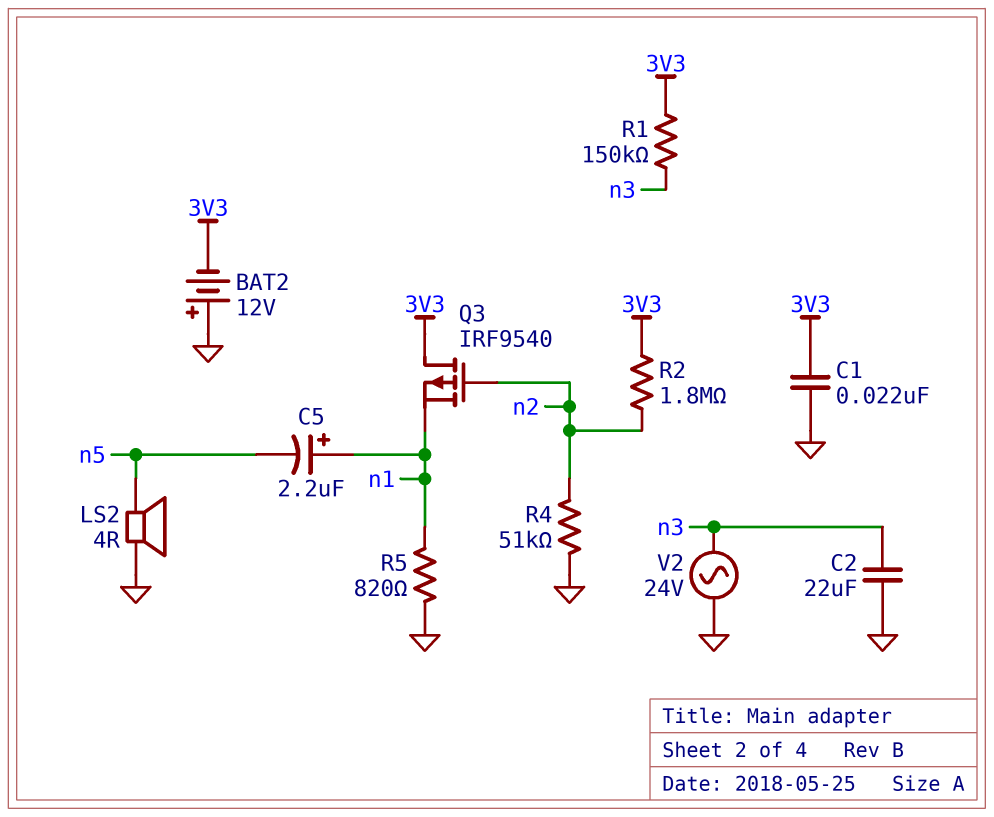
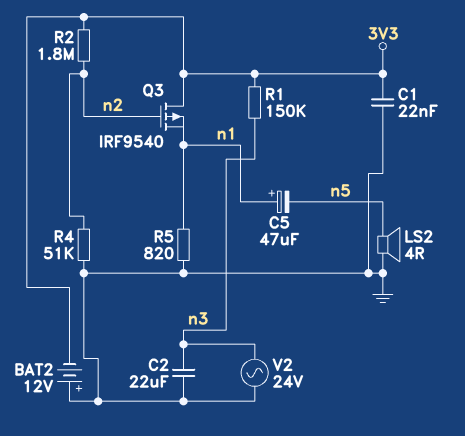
C5: 2.2uF (plus n1, minus n5) -> 47uF (plus n1, minus n5)

